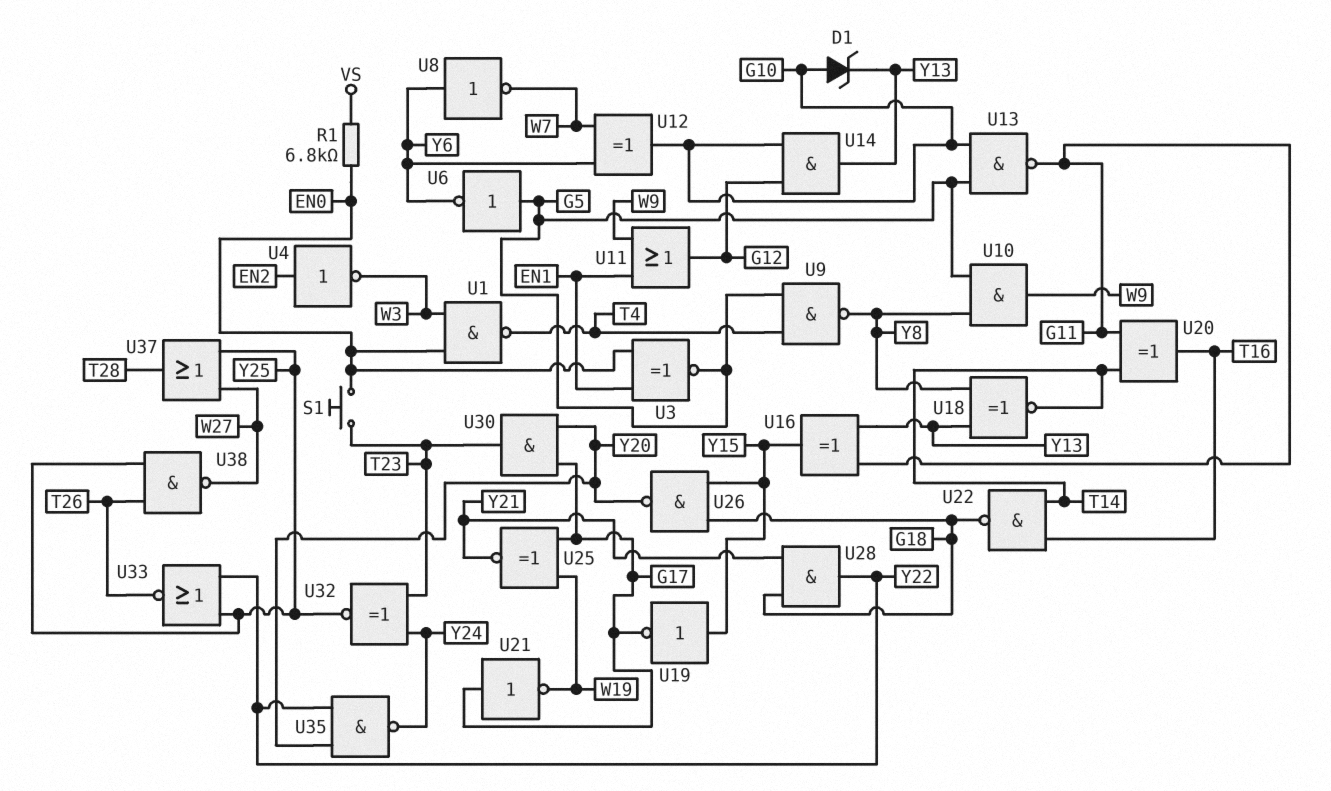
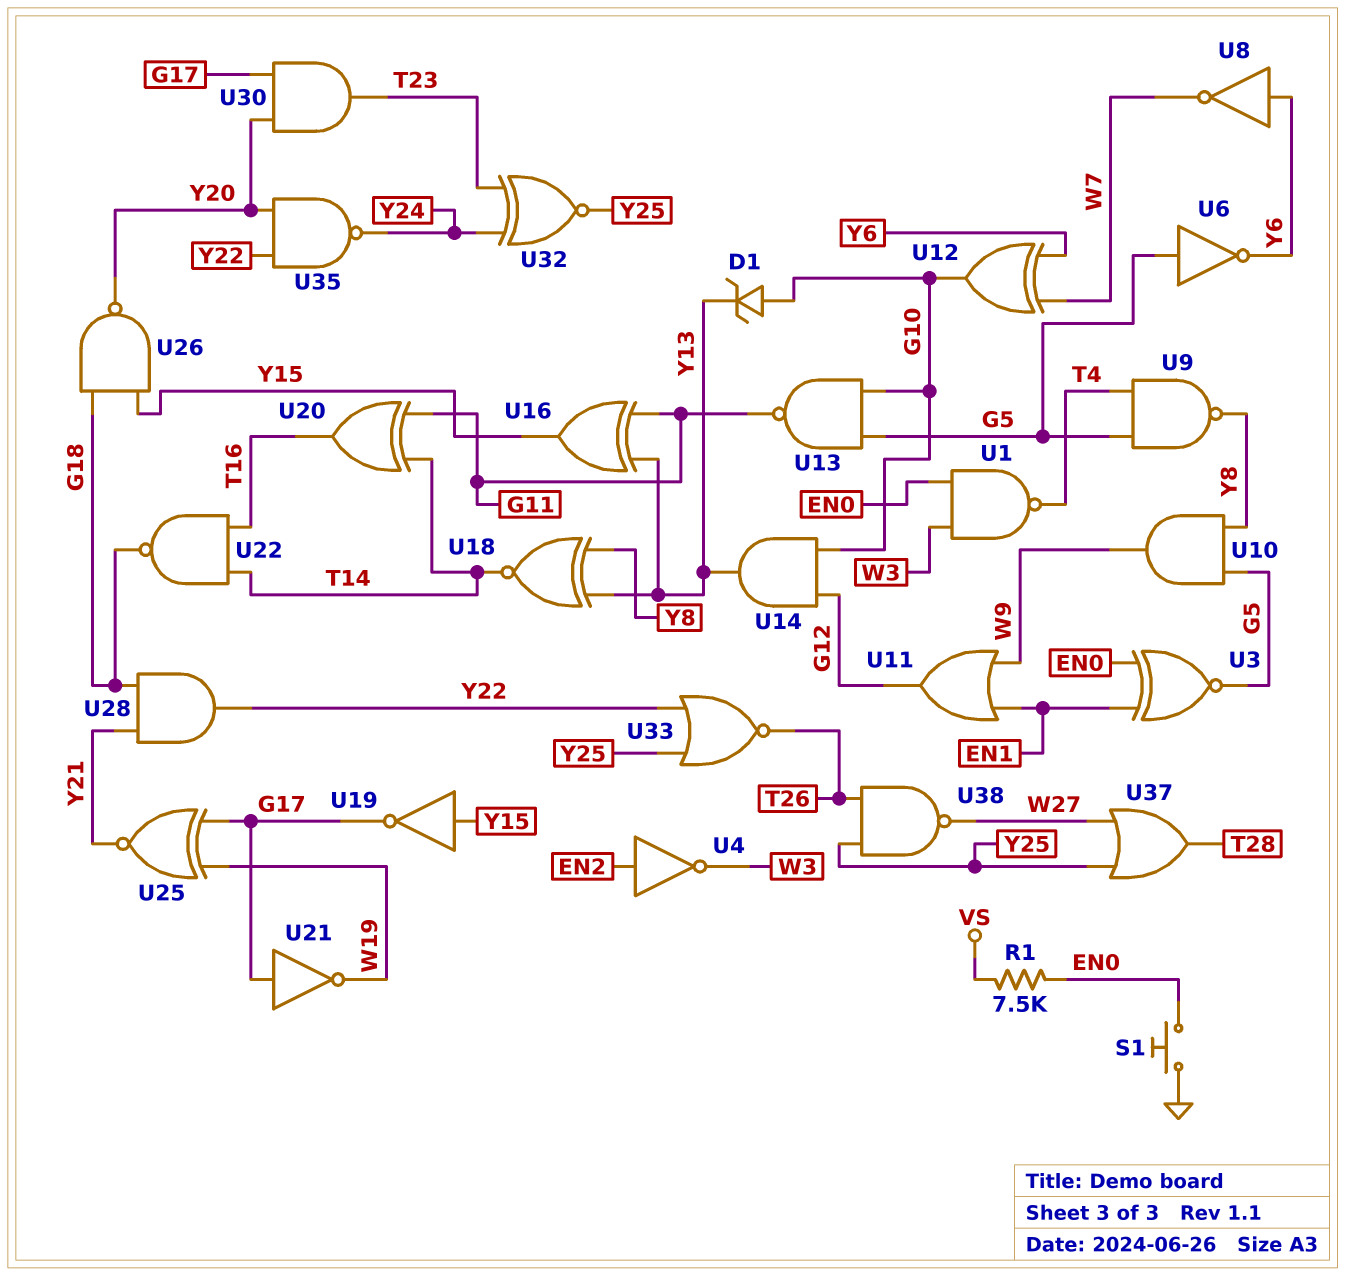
R1: 6.8k (EN0, VS) -> 7.5k (EN0, VS)
S1: button (EN0, T23) -> button (EN0, GND)

